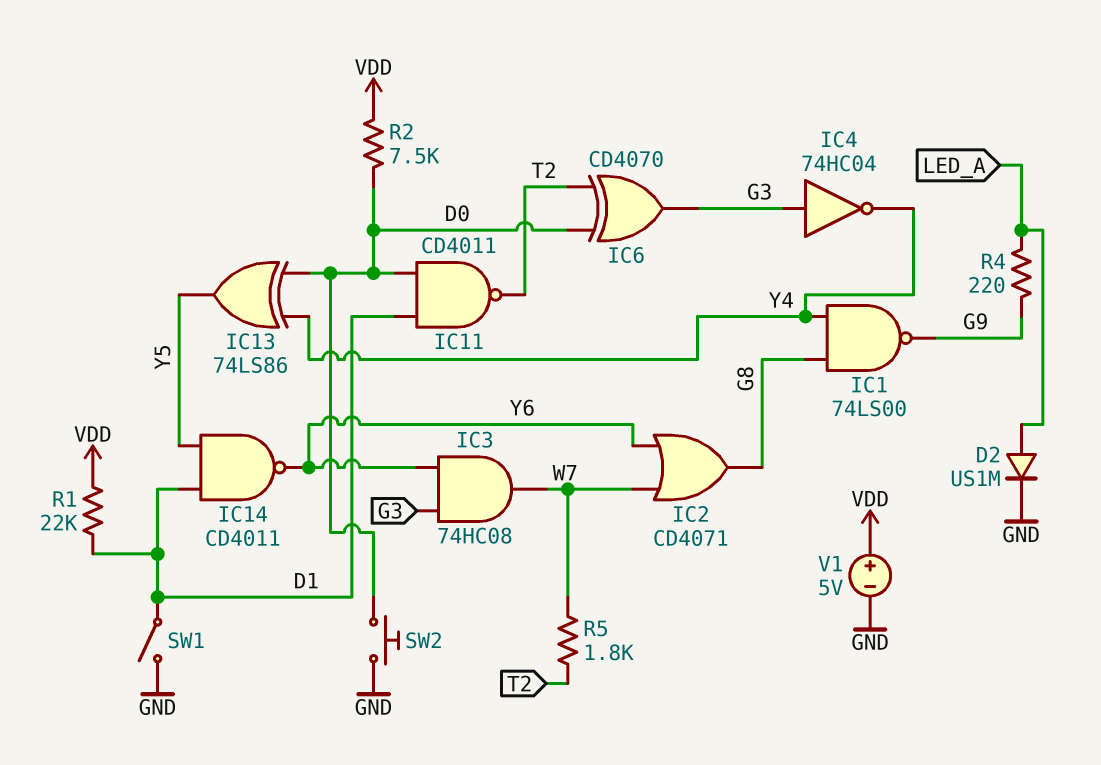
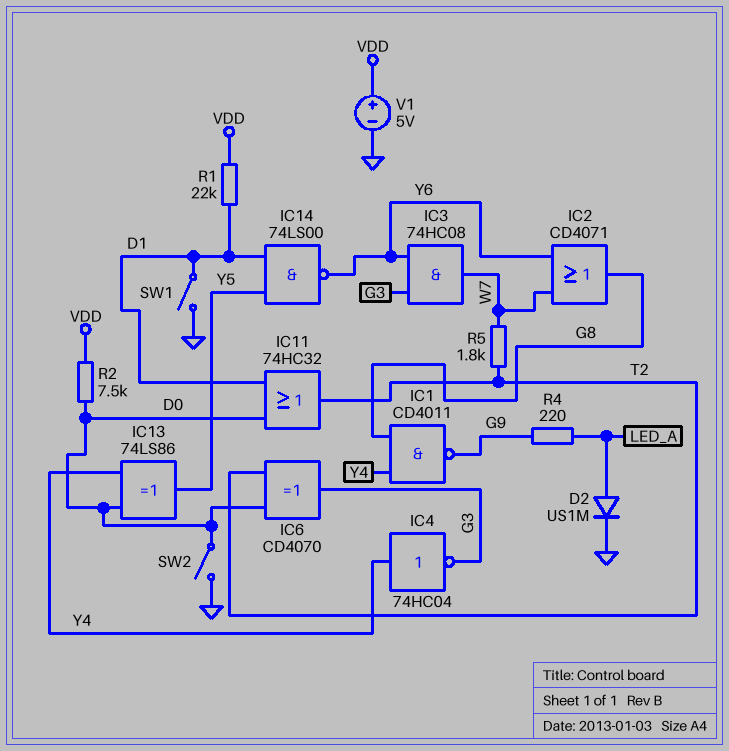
IC1: NAND 74LS00 (in G8, in Y4, out G9) -> NAND CD4011 (in G8, in Y4, out G9)
IC4: NOT 74HC04 (in G3, out Y4) -> NOT 74HC04 (in Y4, out G3)
IC11: NAND CD4011 (in D0, in D1, out T2) -> OR 74HC32 (in D0, in D1, out T2)
IC14: NAND CD4011 (in D1, in Y5, out Y6) -> NAND 74LS00 (in D1, in Y5, out Y6)
SW2: button (D0, GND) -> switch (D0, GND)

